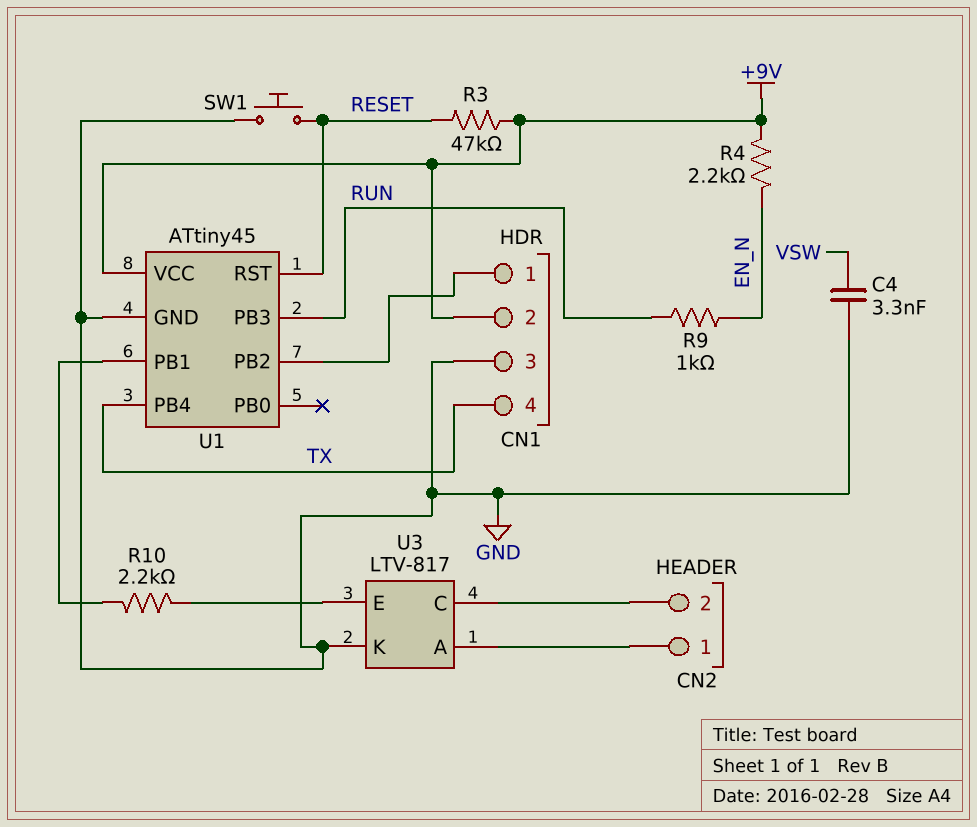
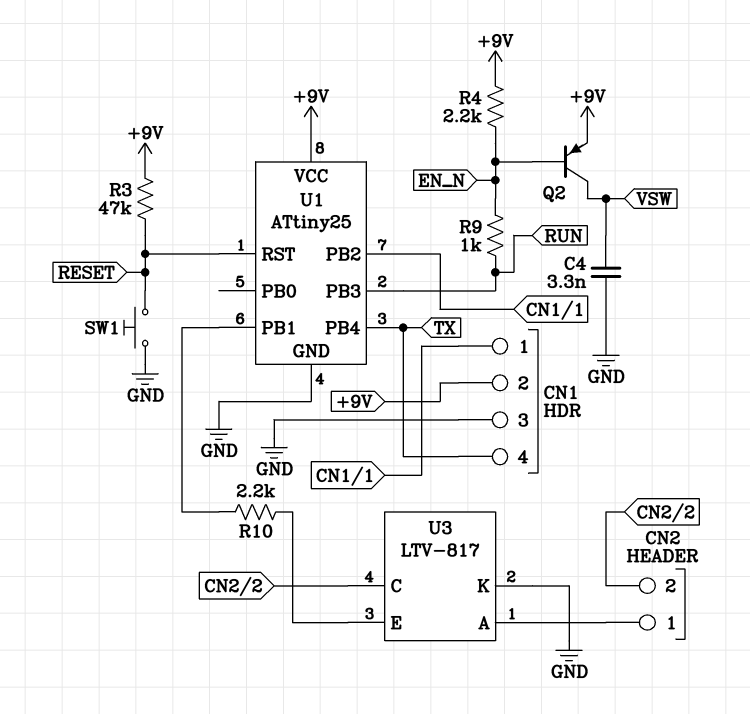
Q2: none -> PNP (B EN_N, C VSW, E +9V)
U1: ATtiny45 -> ATtiny25

